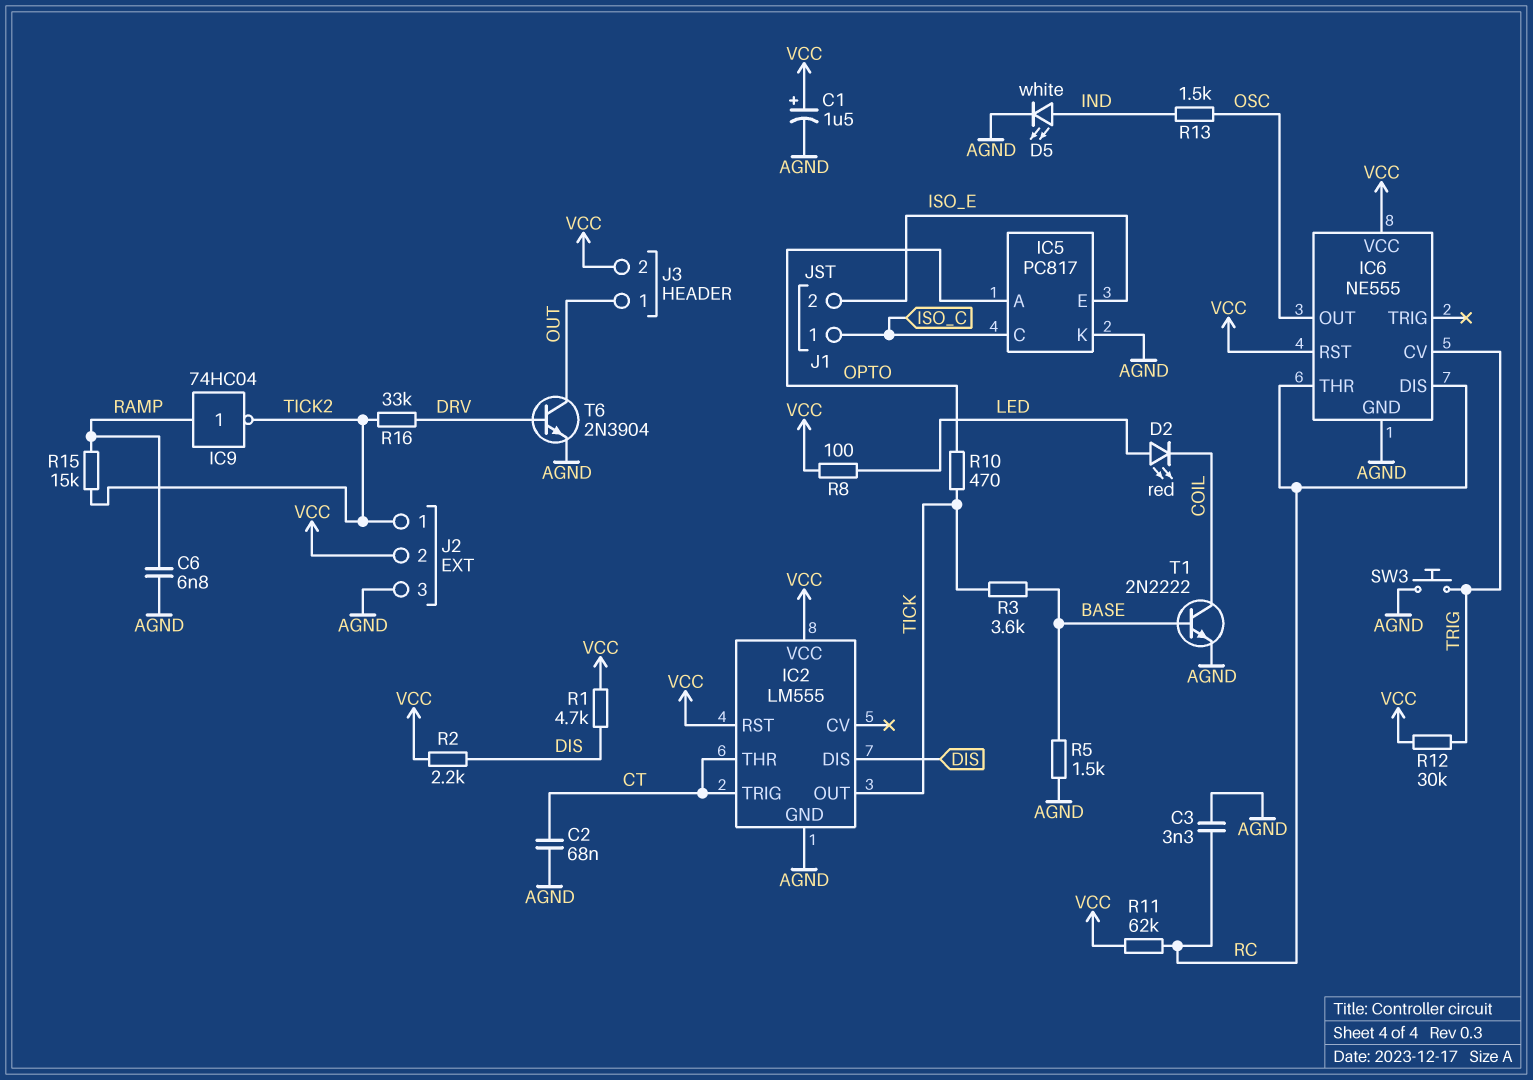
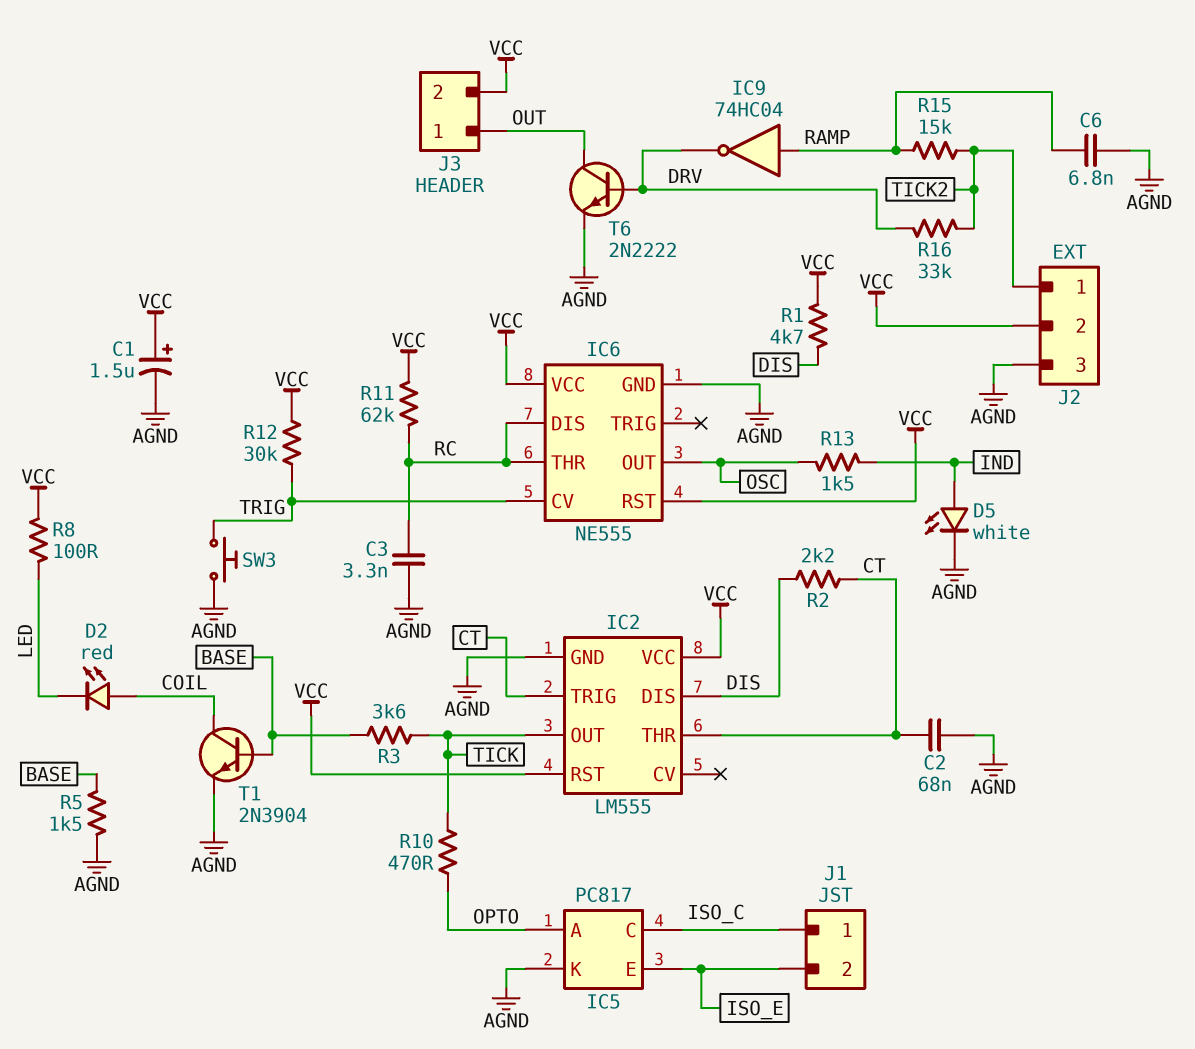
D2: LED red (A LED, K COIL) -> LED red (A COIL, K LED)
IC9: NOT 74HC04 (in RAMP, out TICK2) -> NOT 74HC04 (in RAMP, out DRV)
R2: 2.2k (DIS, VCC) -> 2.2k (CT, DIS)
T1: NPN 2N2222 (B BASE, C COIL, E AGND) -> NPN 2N3904 (B BASE, C COIL, E AGND)
T6: NPN 2N3904 (B DRV, C OUT, E AGND) -> NPN 2N2222 (B DRV, C OUT, E AGND)

